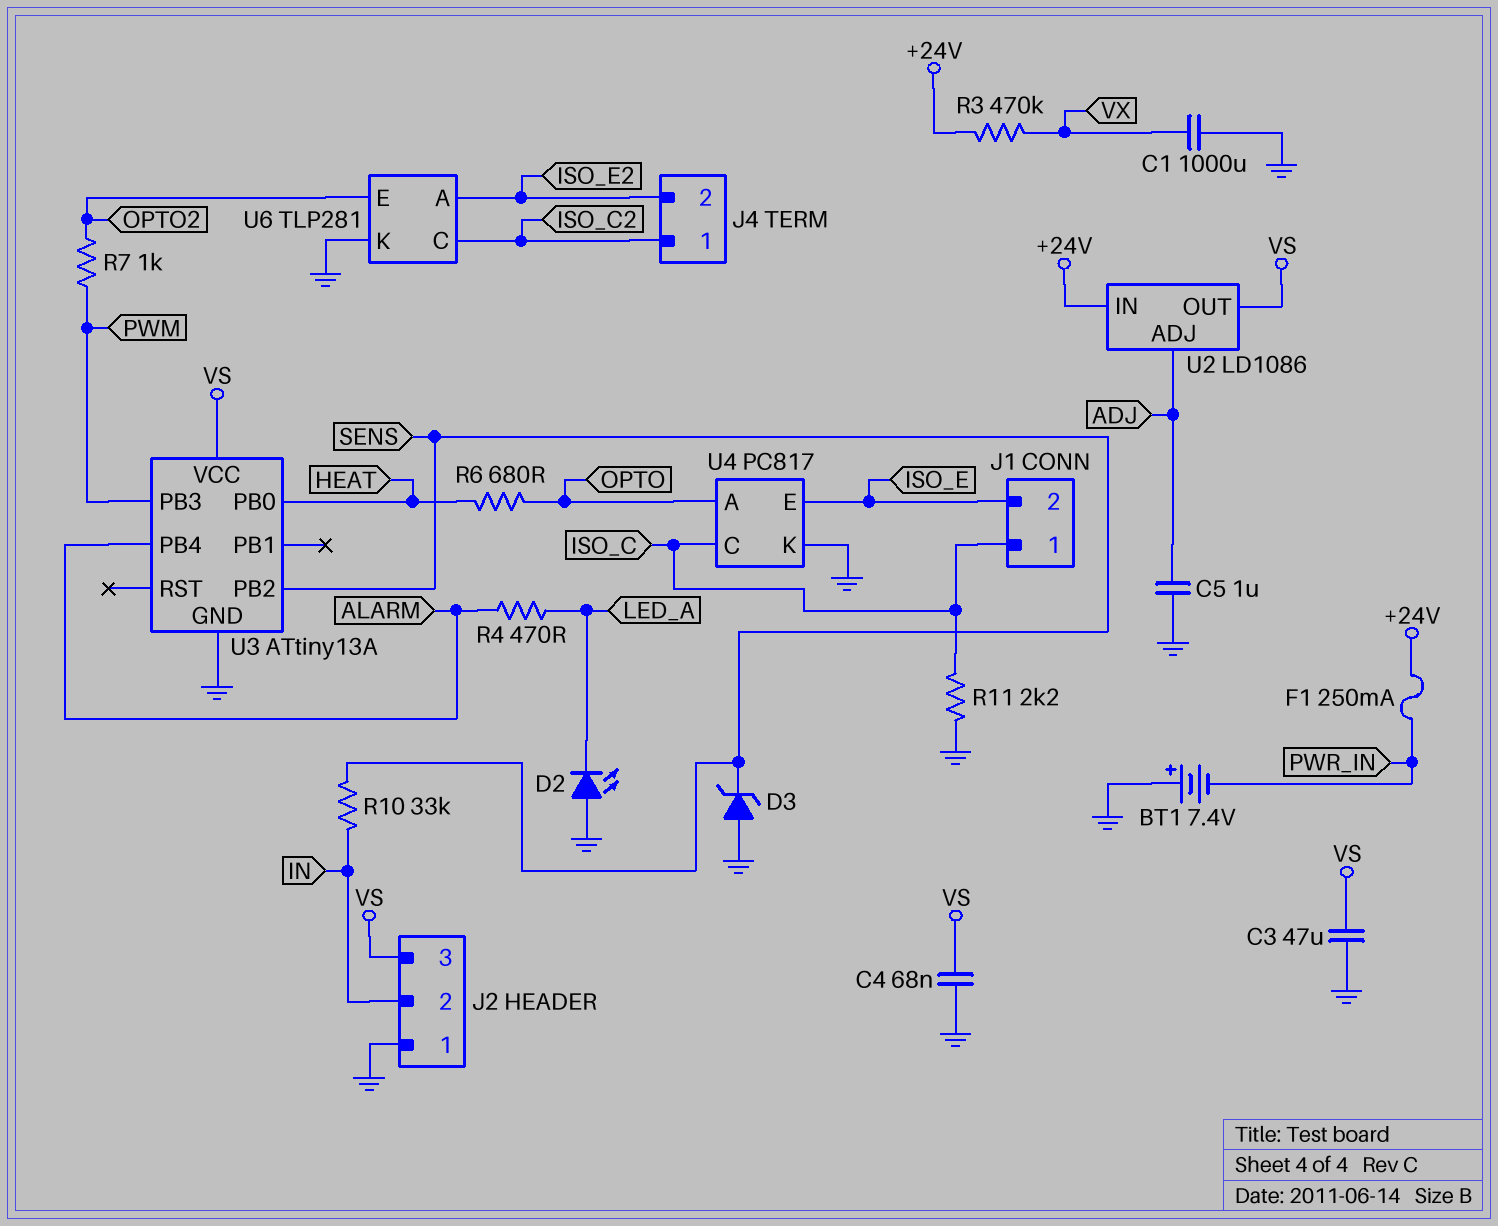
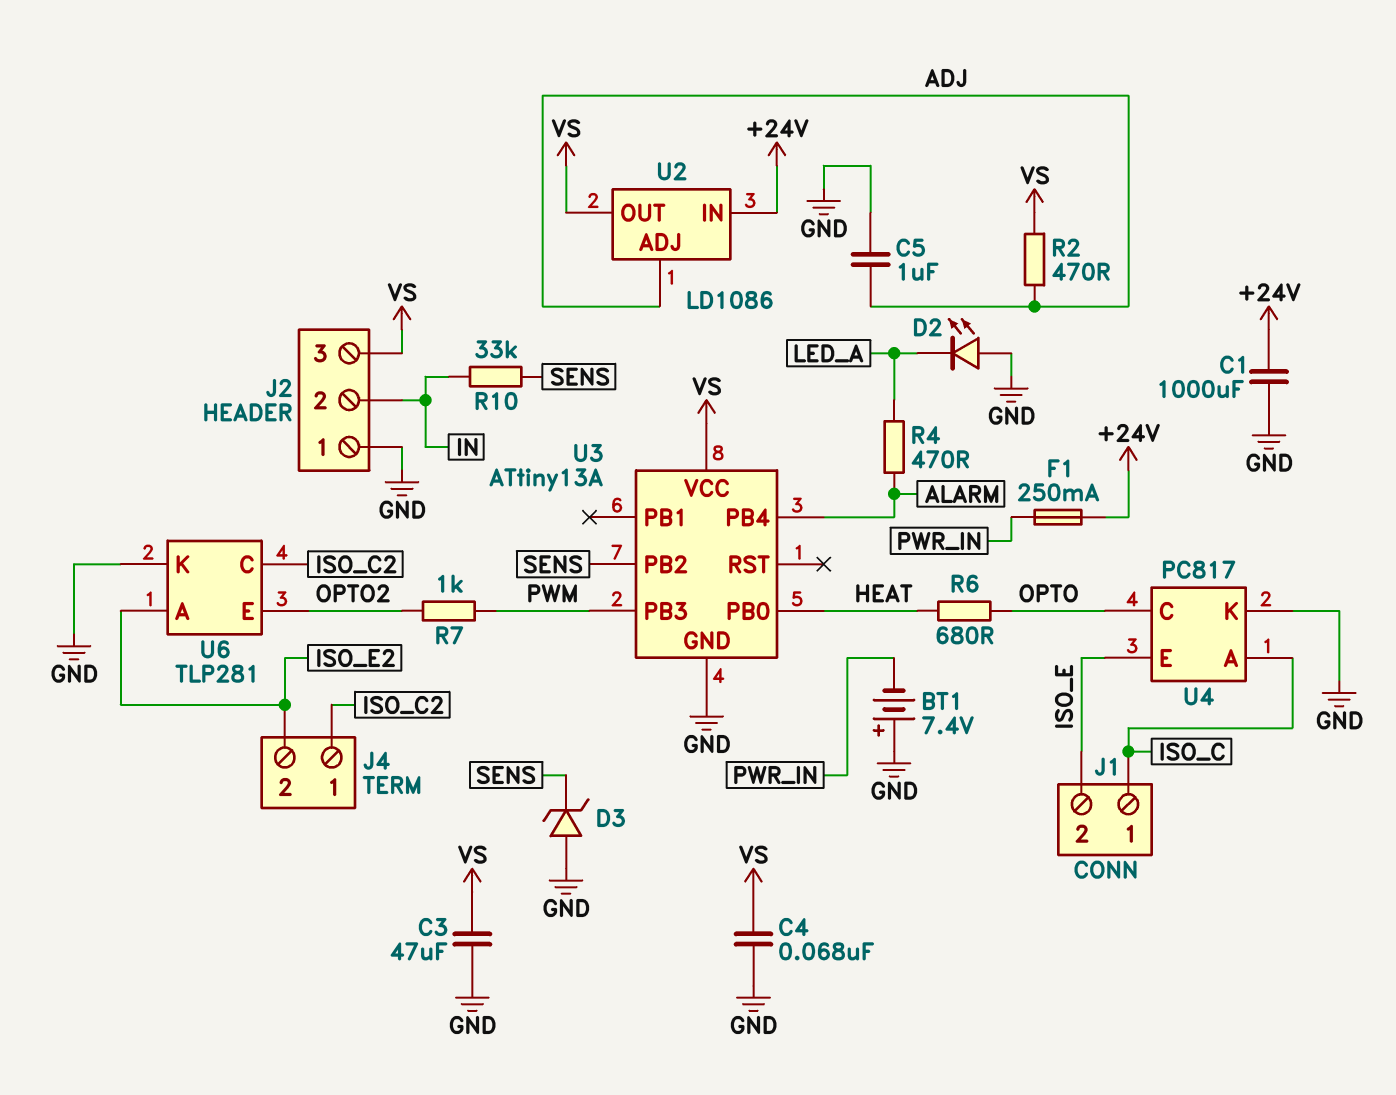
C1: 1000uF (GND, VX) -> 1000uF (+24V, GND)
R2: none -> 470 (ADJ, VS)
R3: 470k (+24V, VX) -> none
R11: 2.2k (GND, ISO_C) -> none
U4 pin A: OPTO -> ISO_C
U4 pin C: ISO_C -> OPTO

